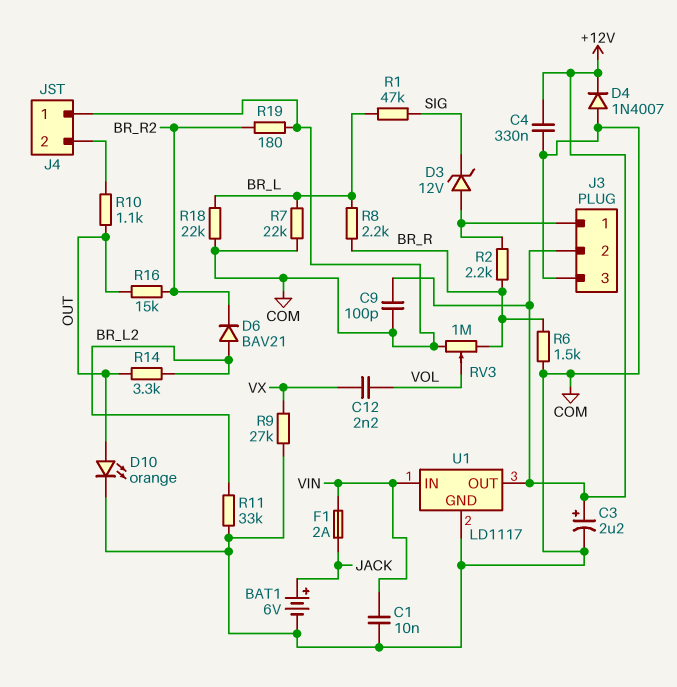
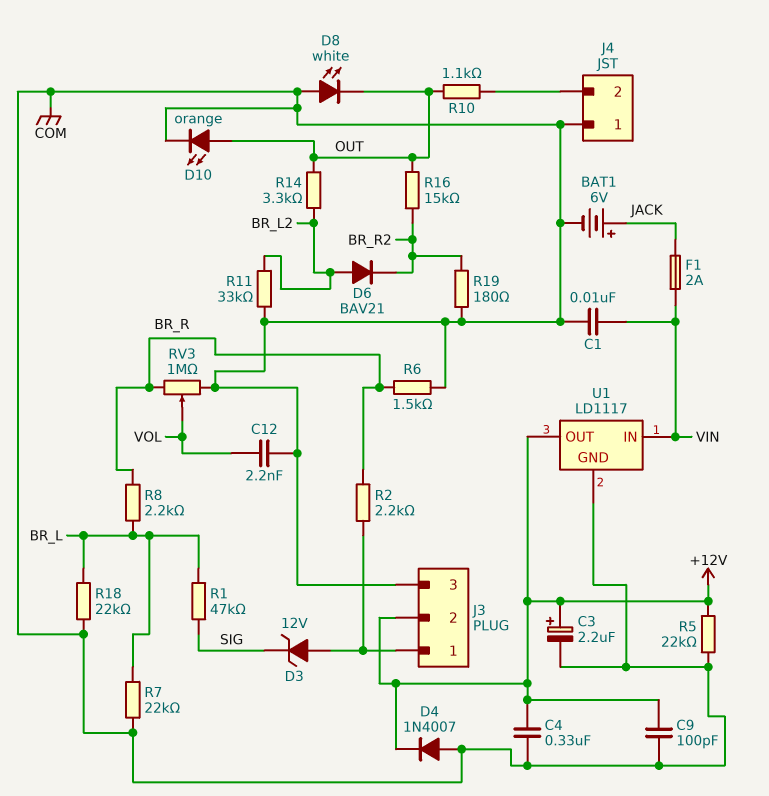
C12: 2.2nF (VOL, VX) -> 2.2nF (COM, VOL)
D8: none -> LED white (A COM, K OUT)
R5: none -> 22k (+12V, COM)
R9: 27k (COM, VX) -> none

